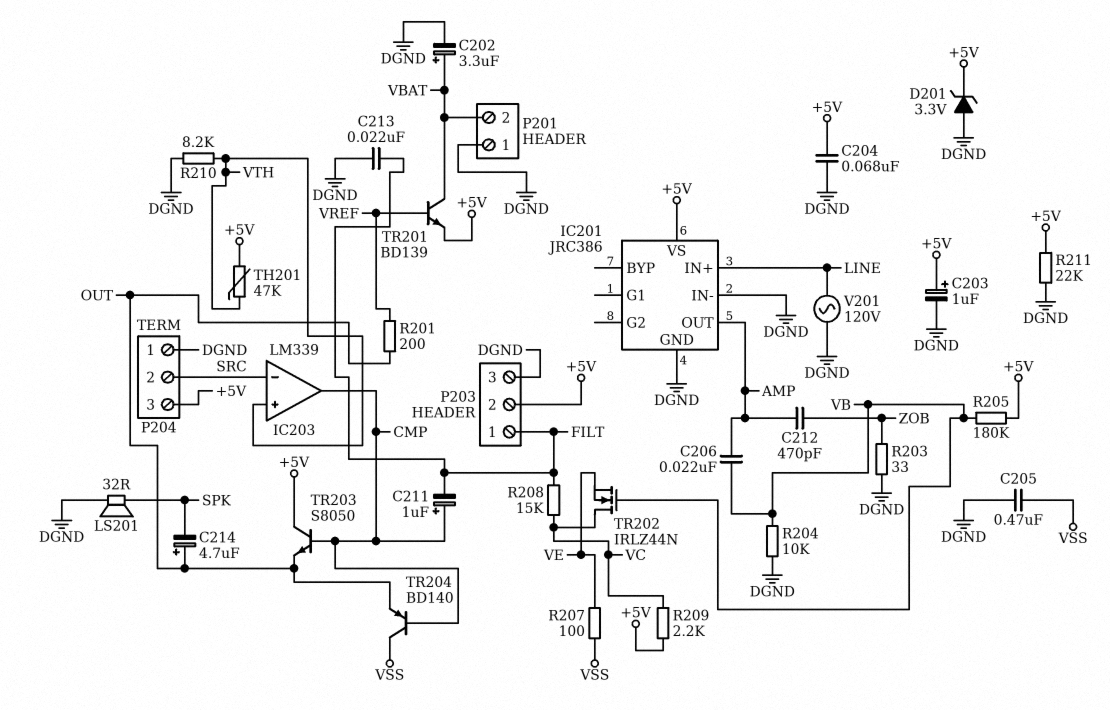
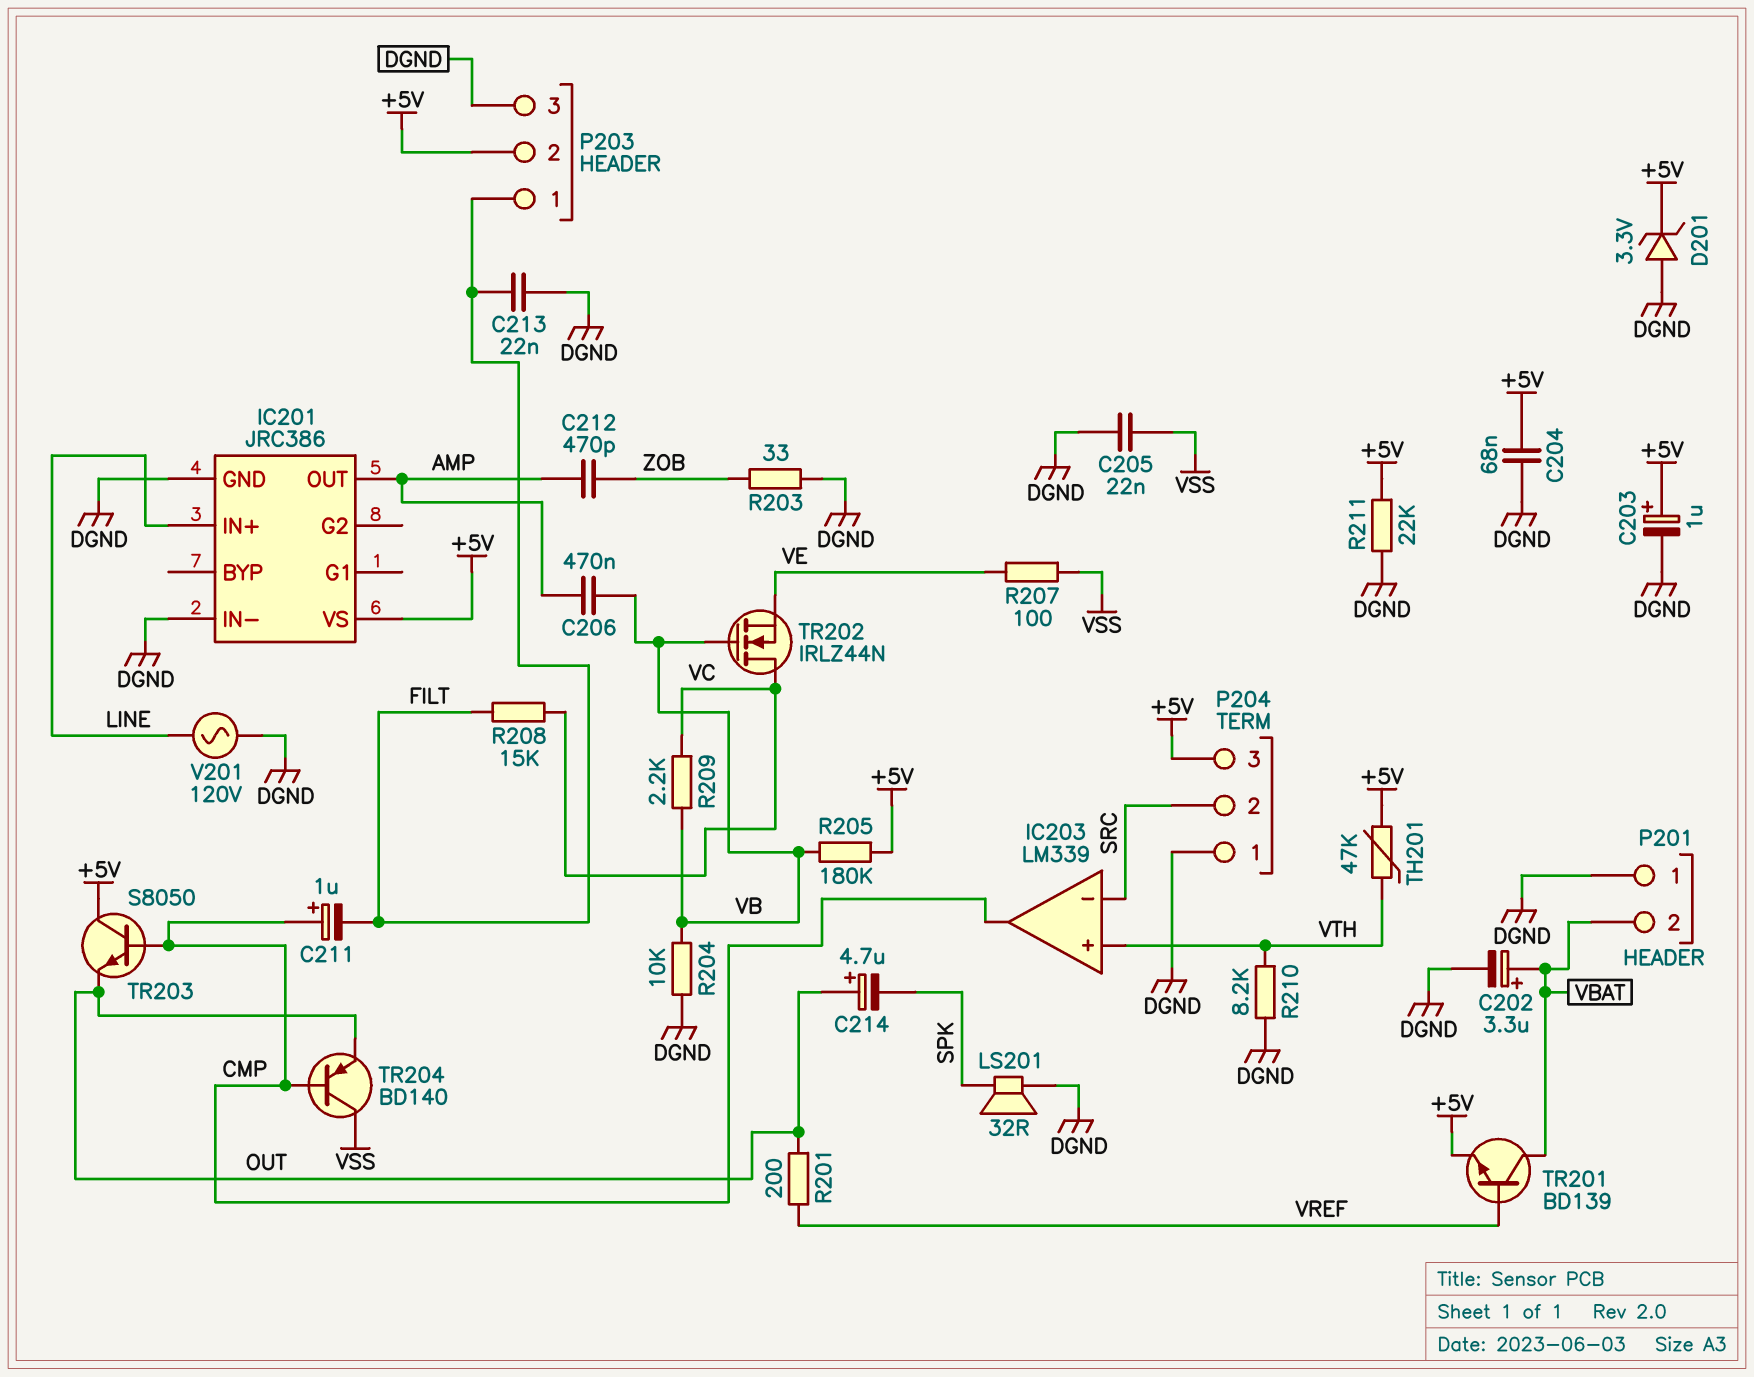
C205: 470nF (DGND, VSS) -> 22nF (DGND, VSS)
C206: 22nF (AMP, VB) -> 470nF (AMP, VB)
R209: 2.2k (+5V, VC) -> 2.2k (VB, VC)

